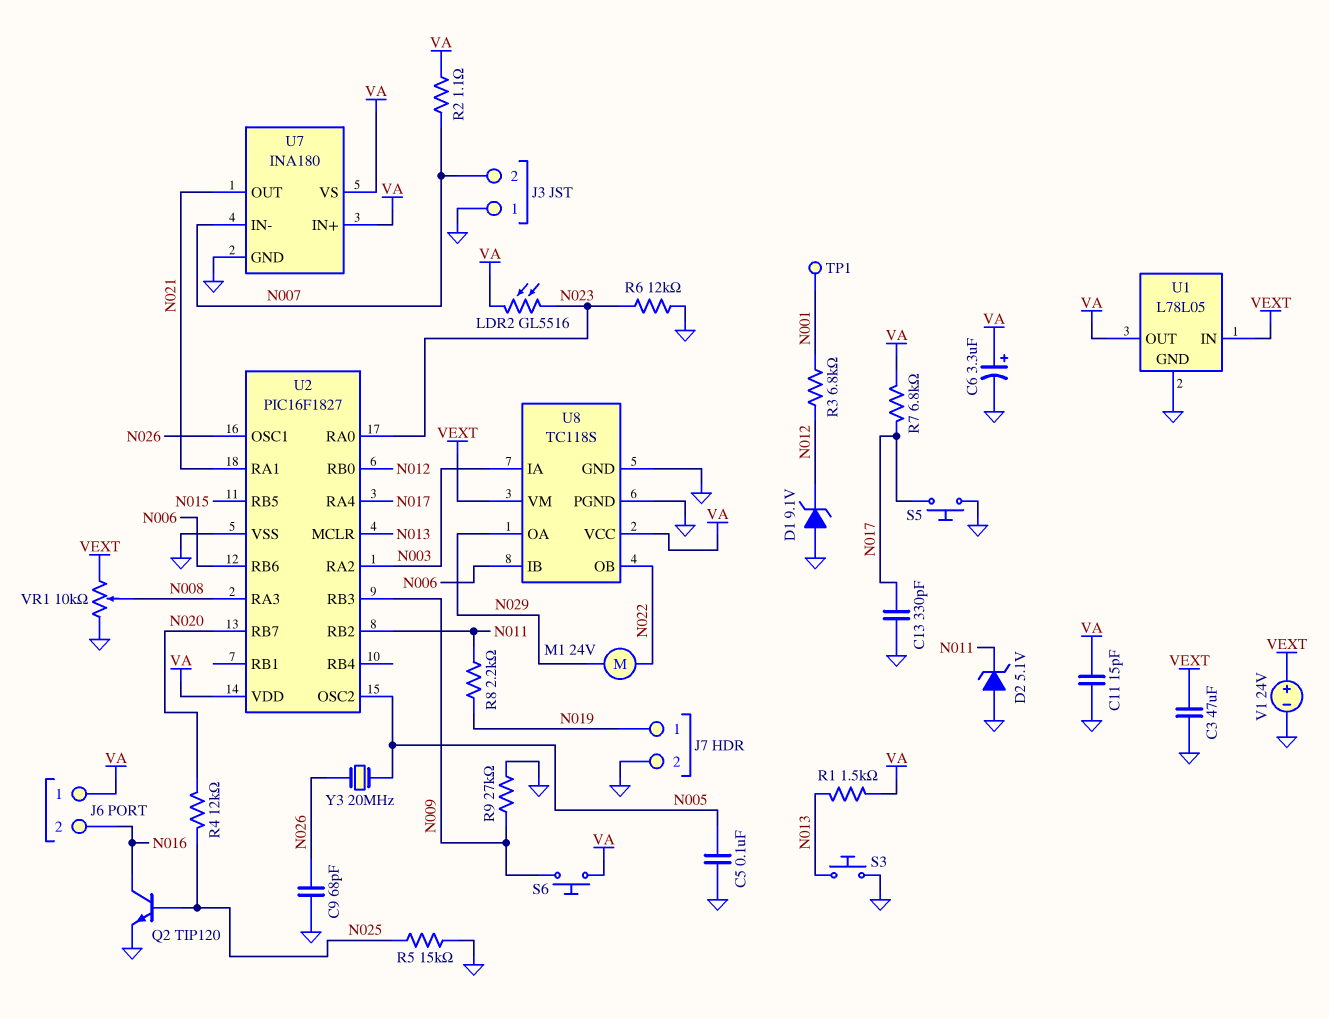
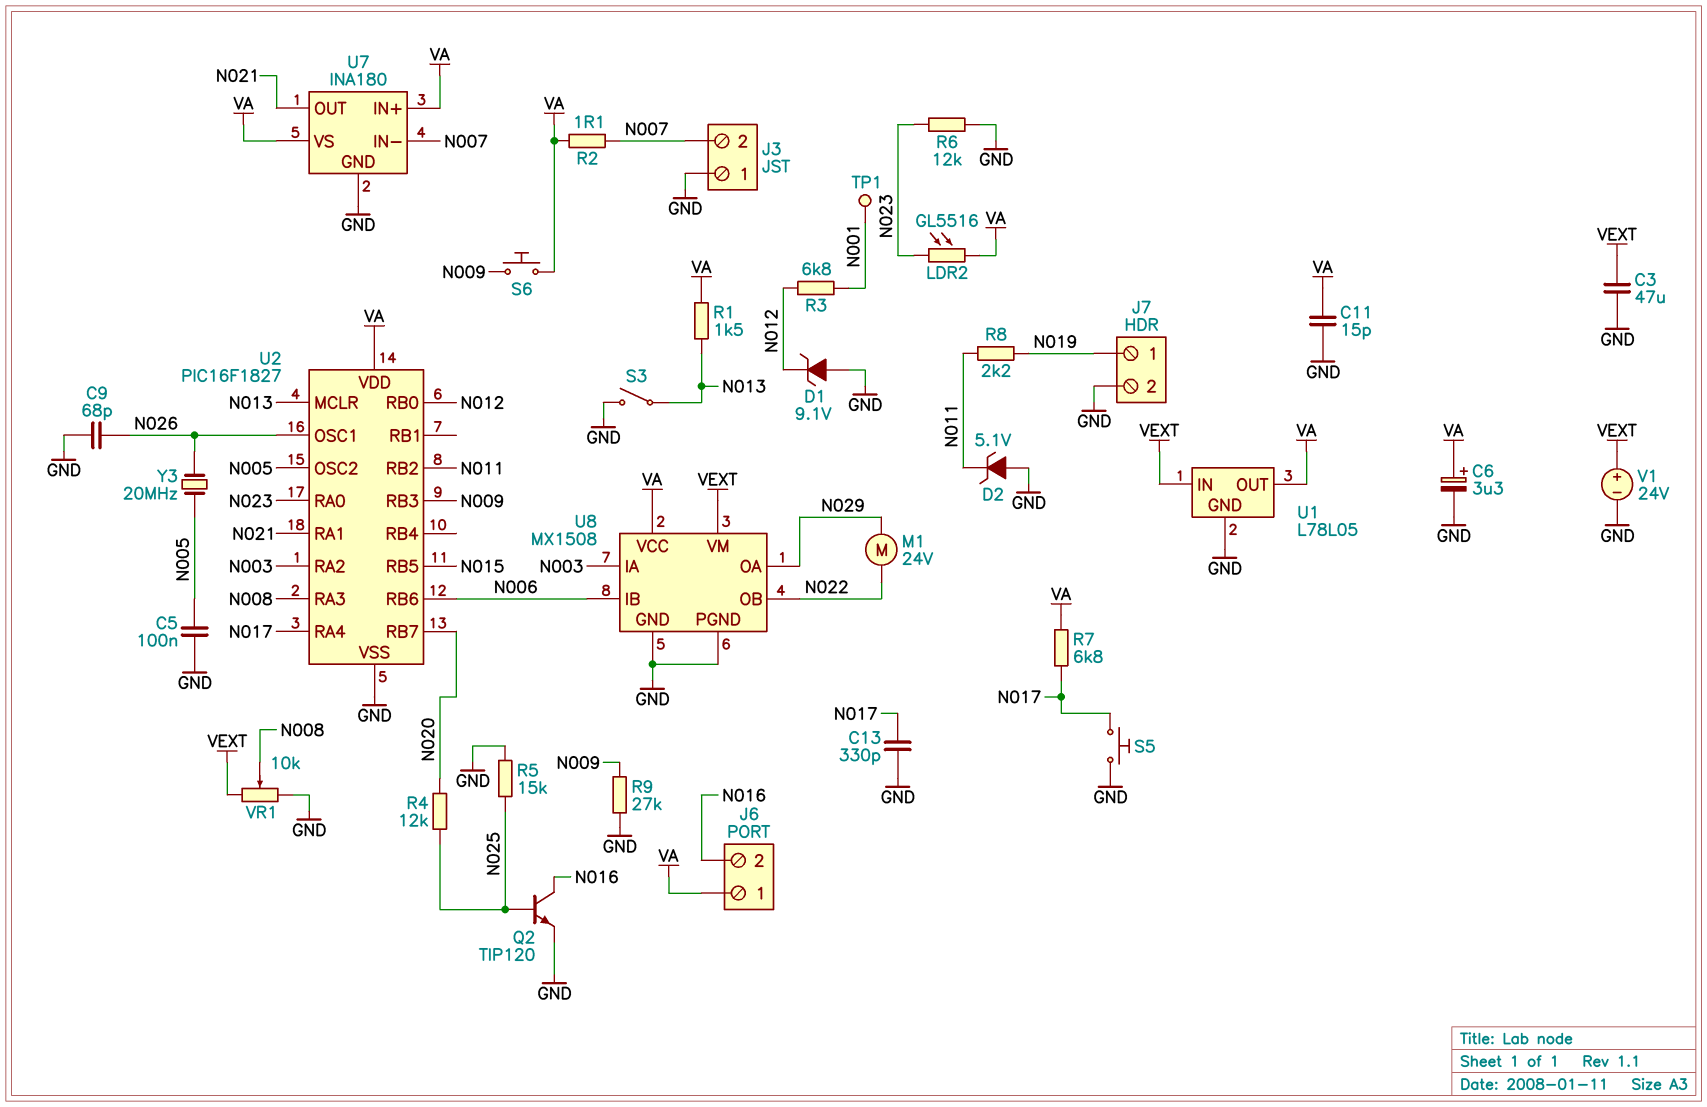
S3: button (GND, N013) -> switch (GND, N013)
U8: TC118S -> MX1508

